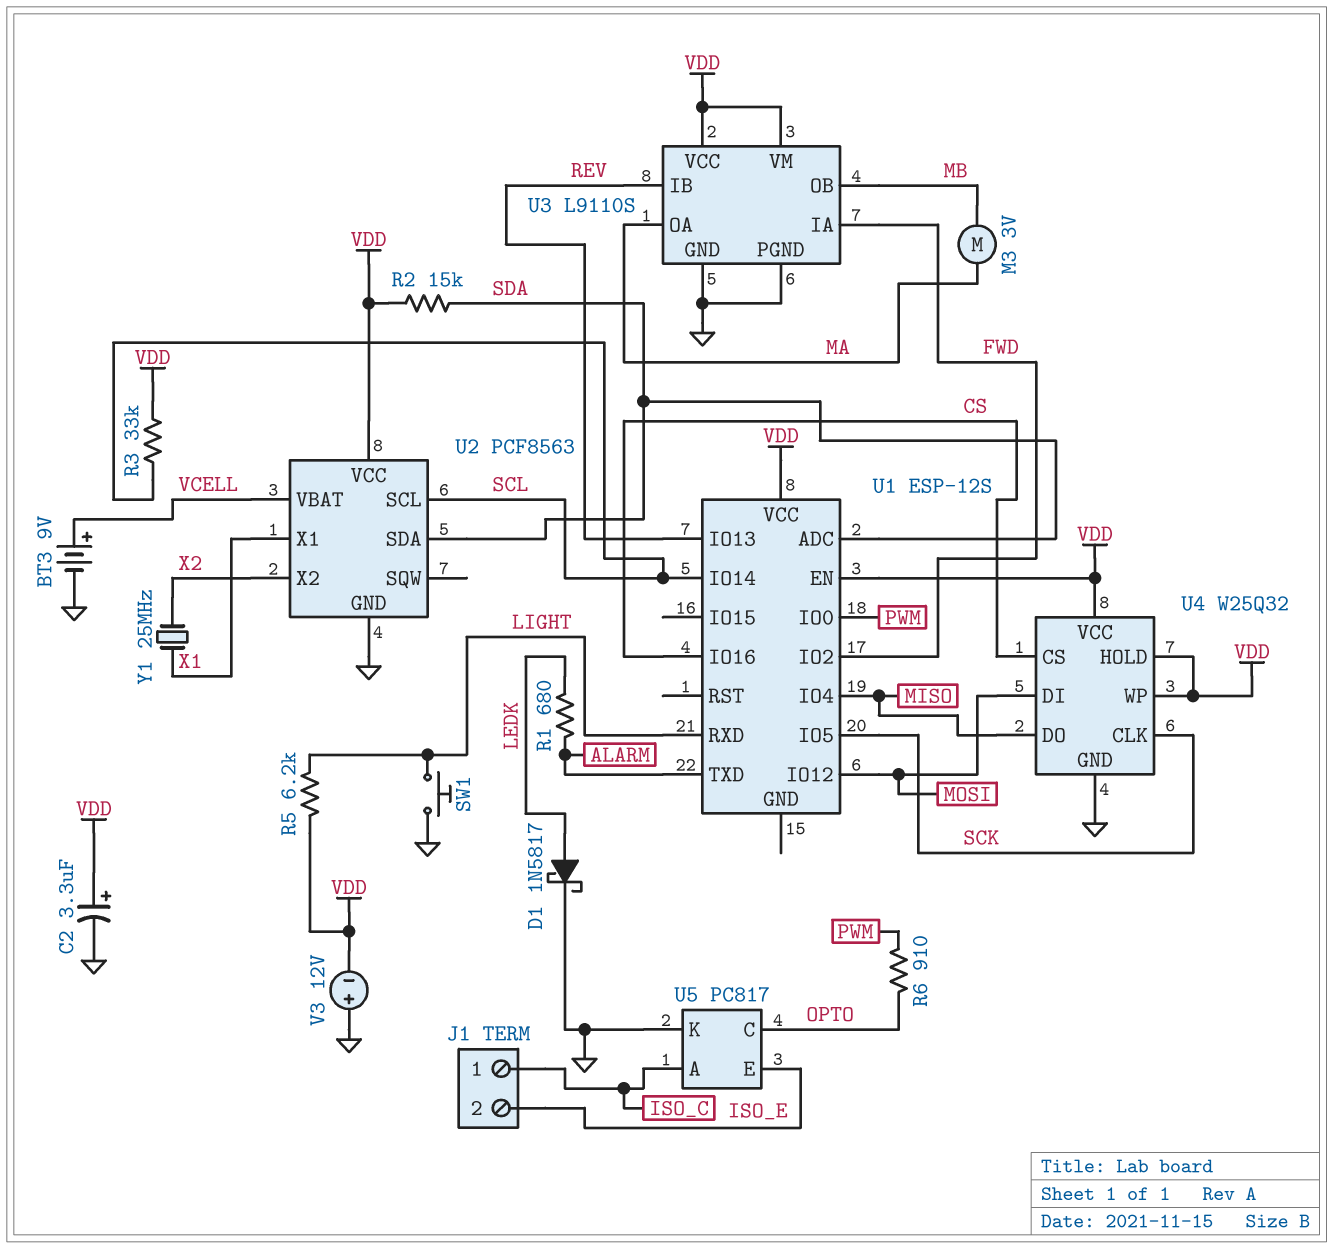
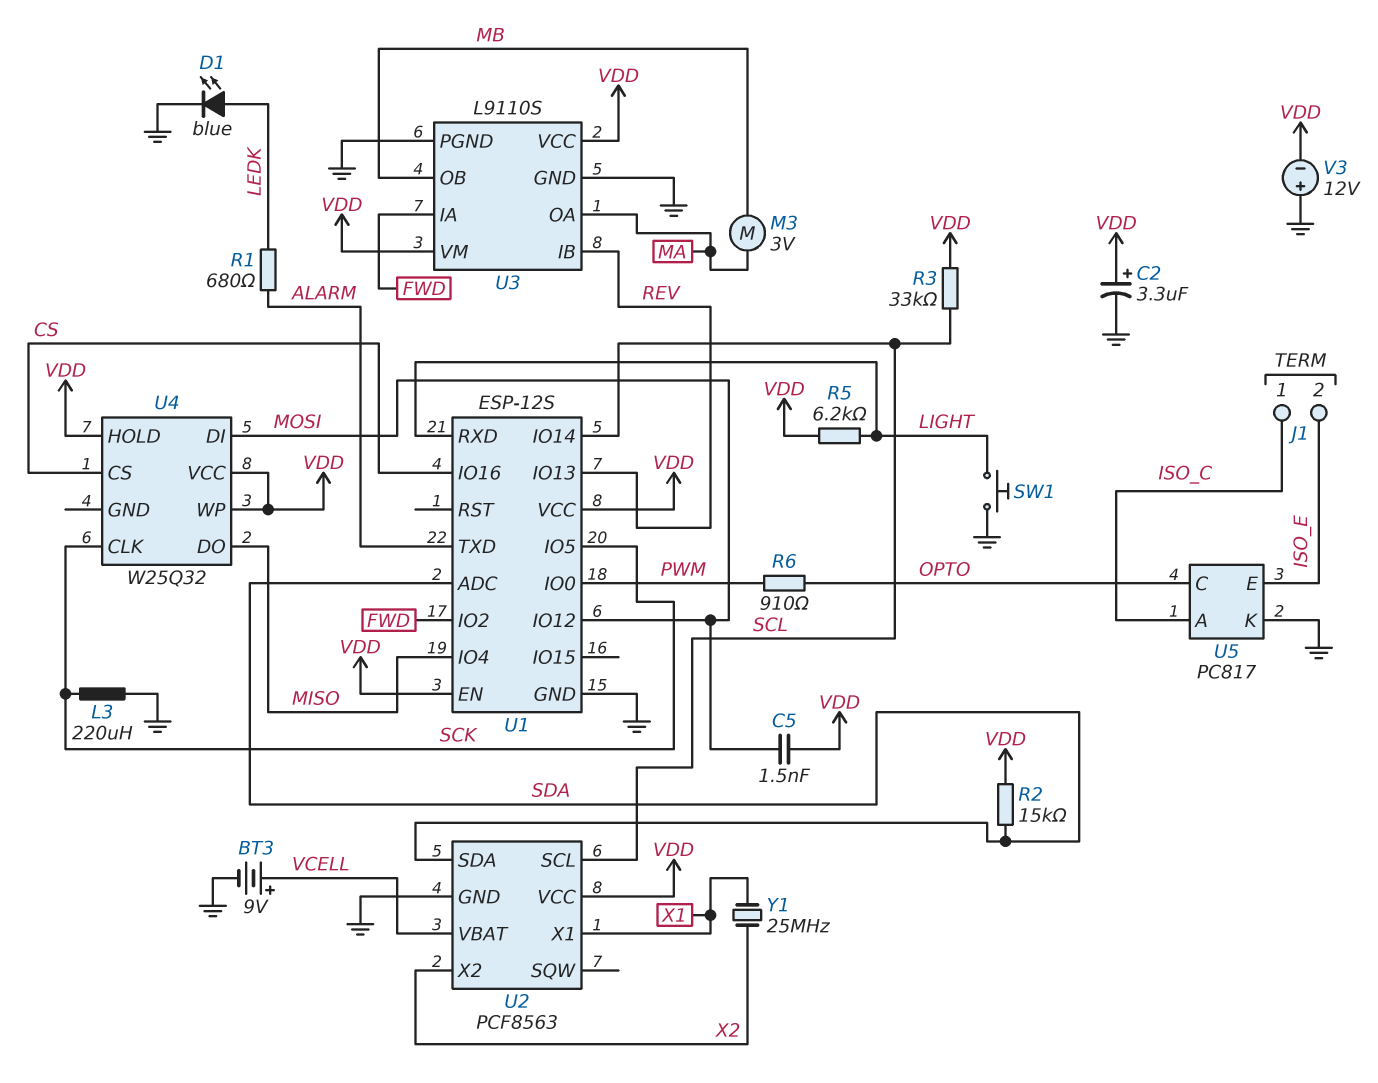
C5: none -> 1.5nF (MOSI, VDD)
D1: schottky 1N5817 (A LEDK, K GND) -> LED blue (A LEDK, K GND)
L3: none -> 220uH (GND, SCK)
U1 pin GND: none -> GND
U4 pin GND: GND -> none

